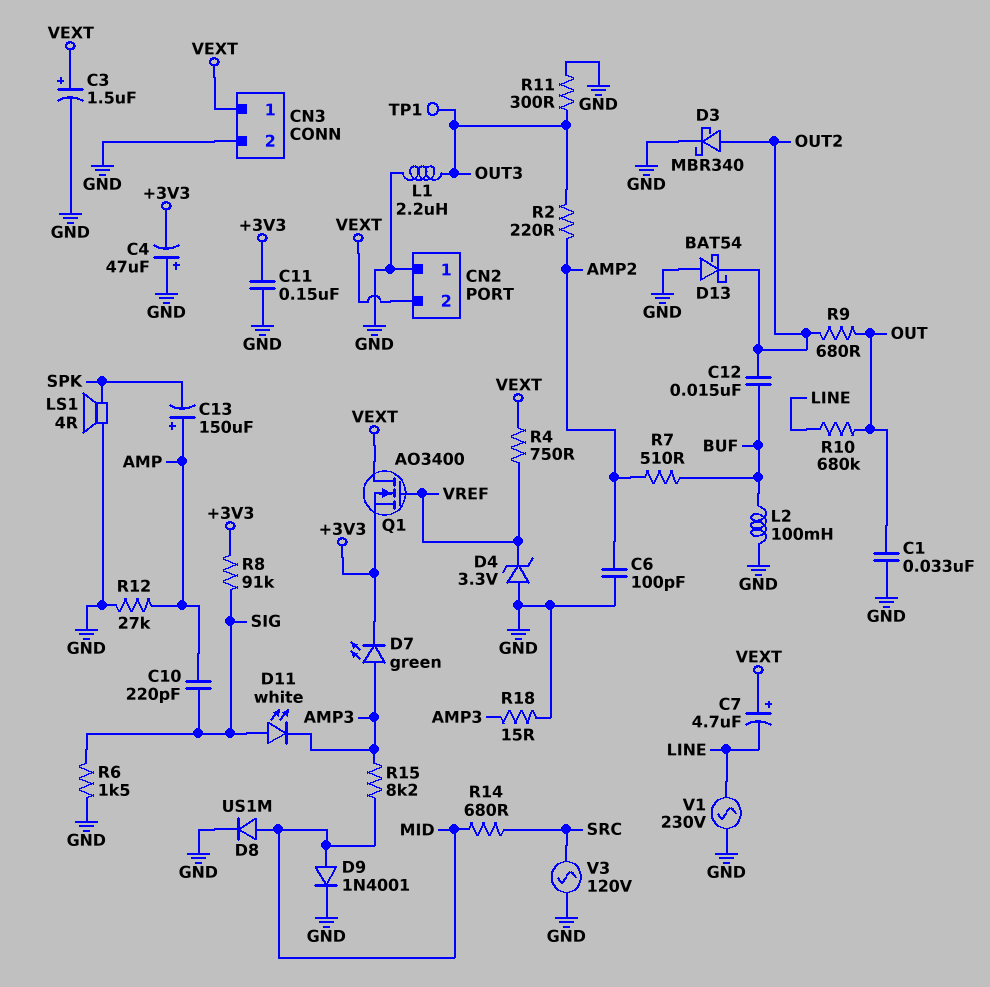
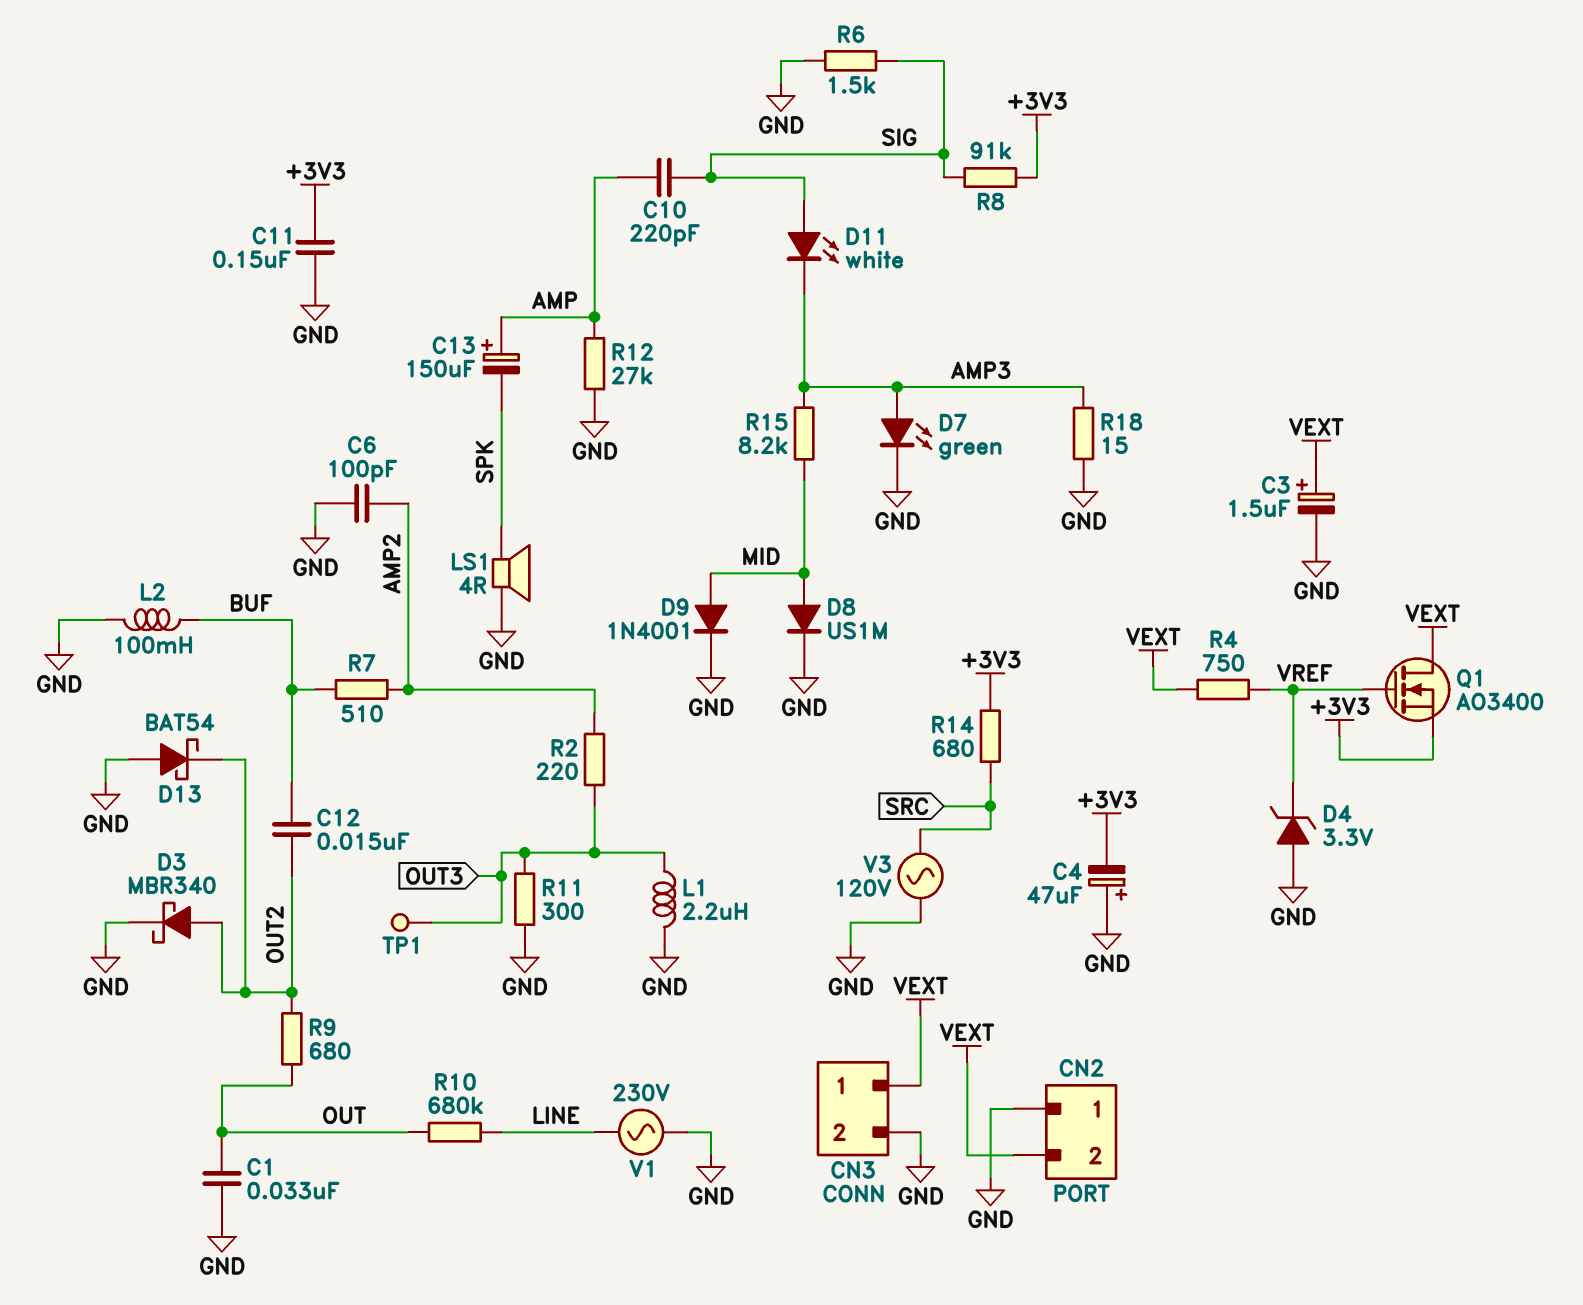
C7: 4.7uF (plus VEXT, minus LINE) -> none
D7: LED green (A AMP3, K +3V3) -> LED green (A AMP3, K GND)
R14: 680 (MID, SRC) -> 680 (+3V3, SRC)

